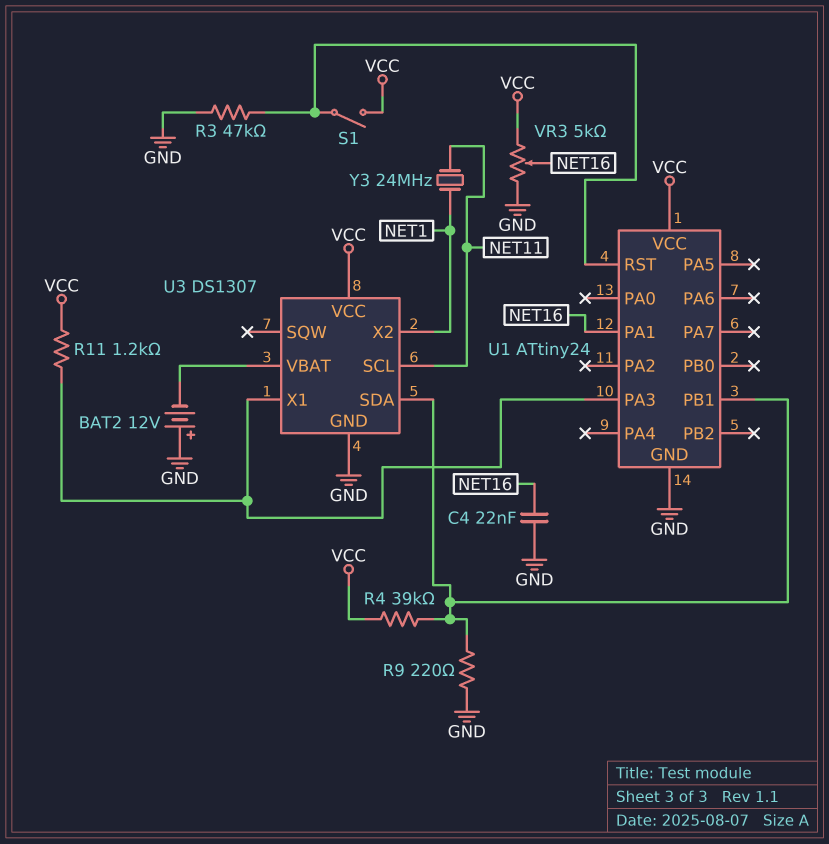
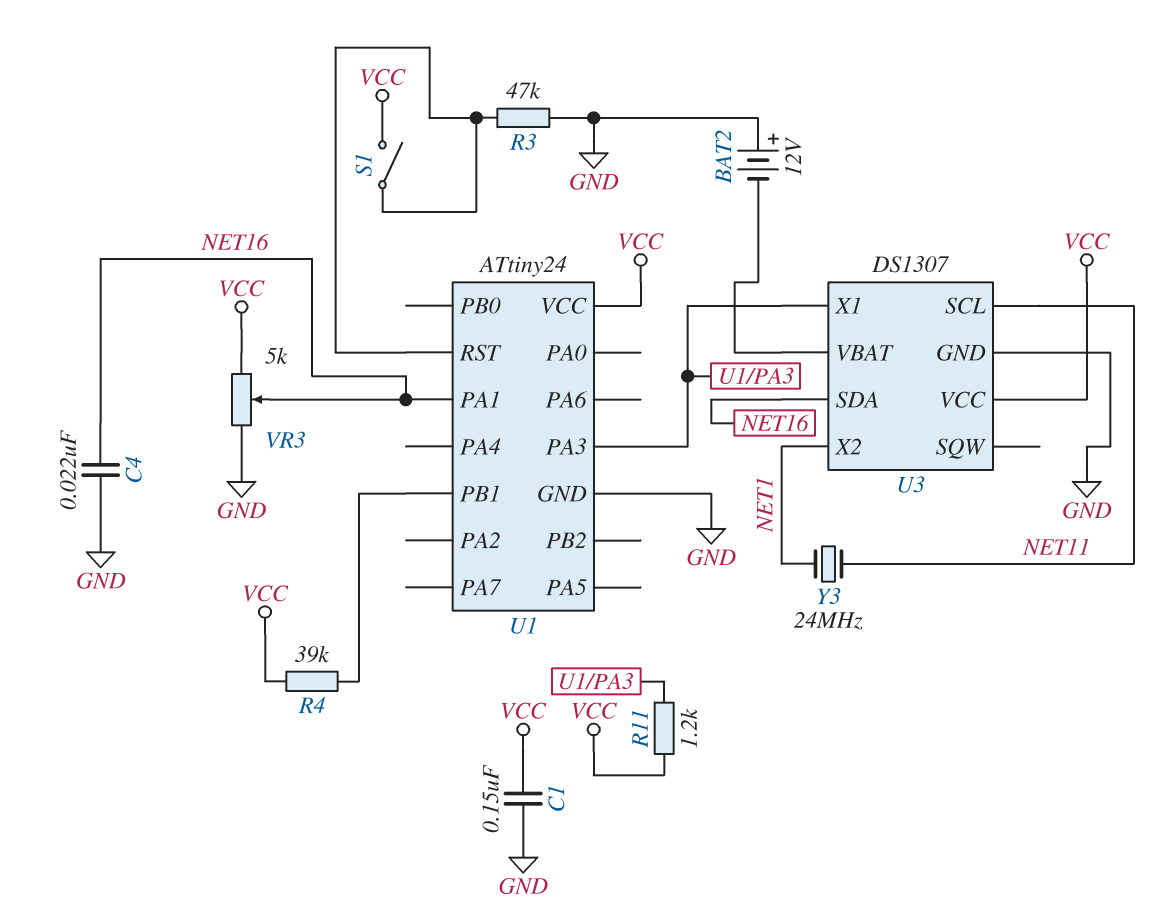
C1: none -> 150nF (GND, VCC)
R9: 220 (GND, U1/PB1) -> none
U3 pin SDA: U1/PB1 -> NET16

